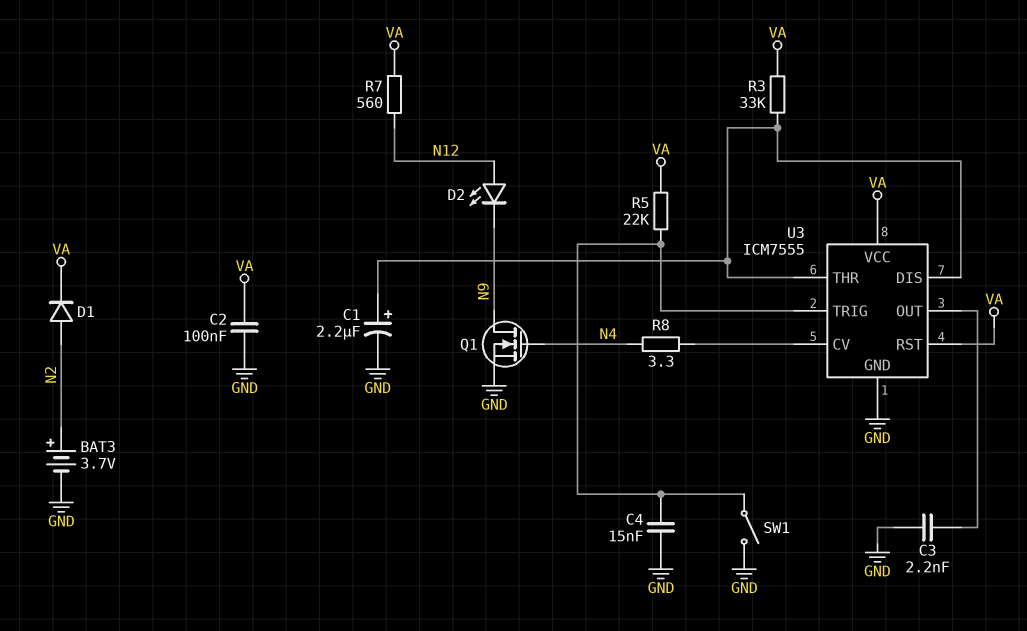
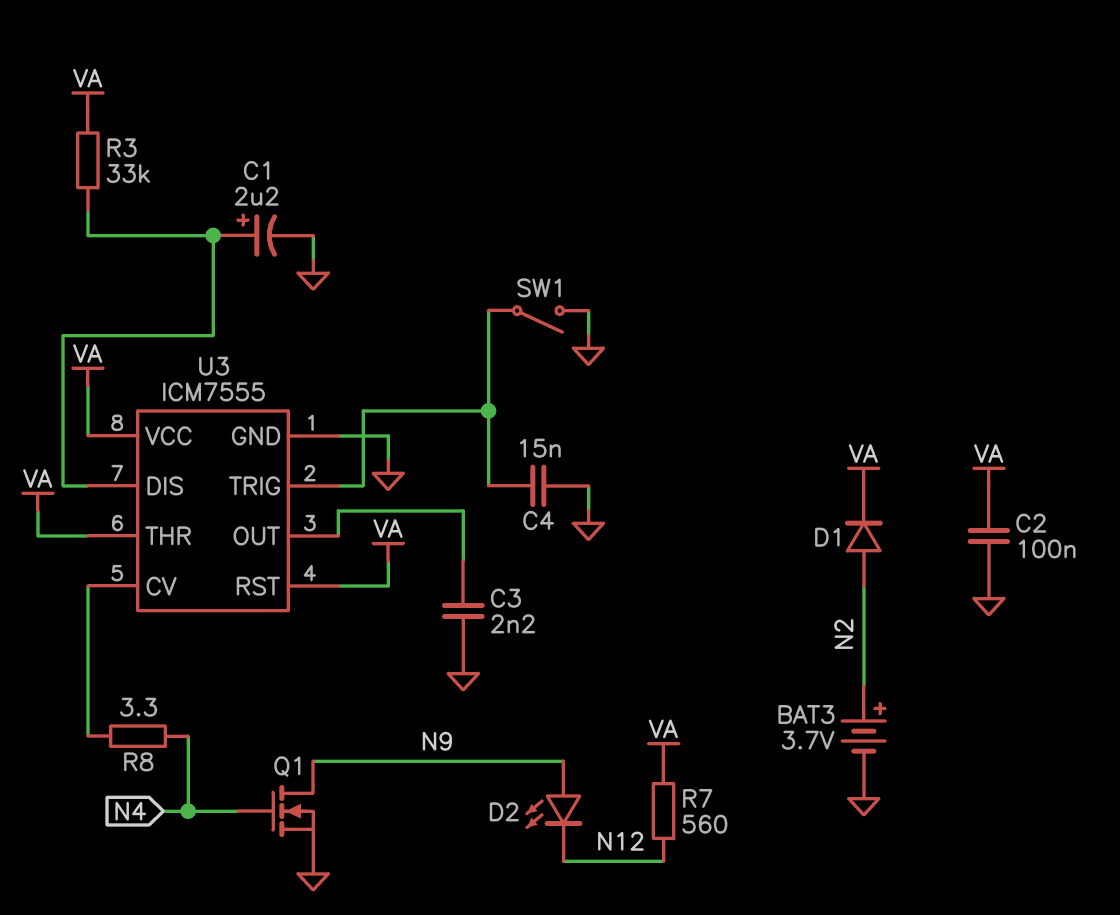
D2: LED (A N12, K N9) -> LED (A N9, K N12)
R5: 22k (U3/TRIG, VA) -> none
U3 pin THR: U3/DIS -> VA

